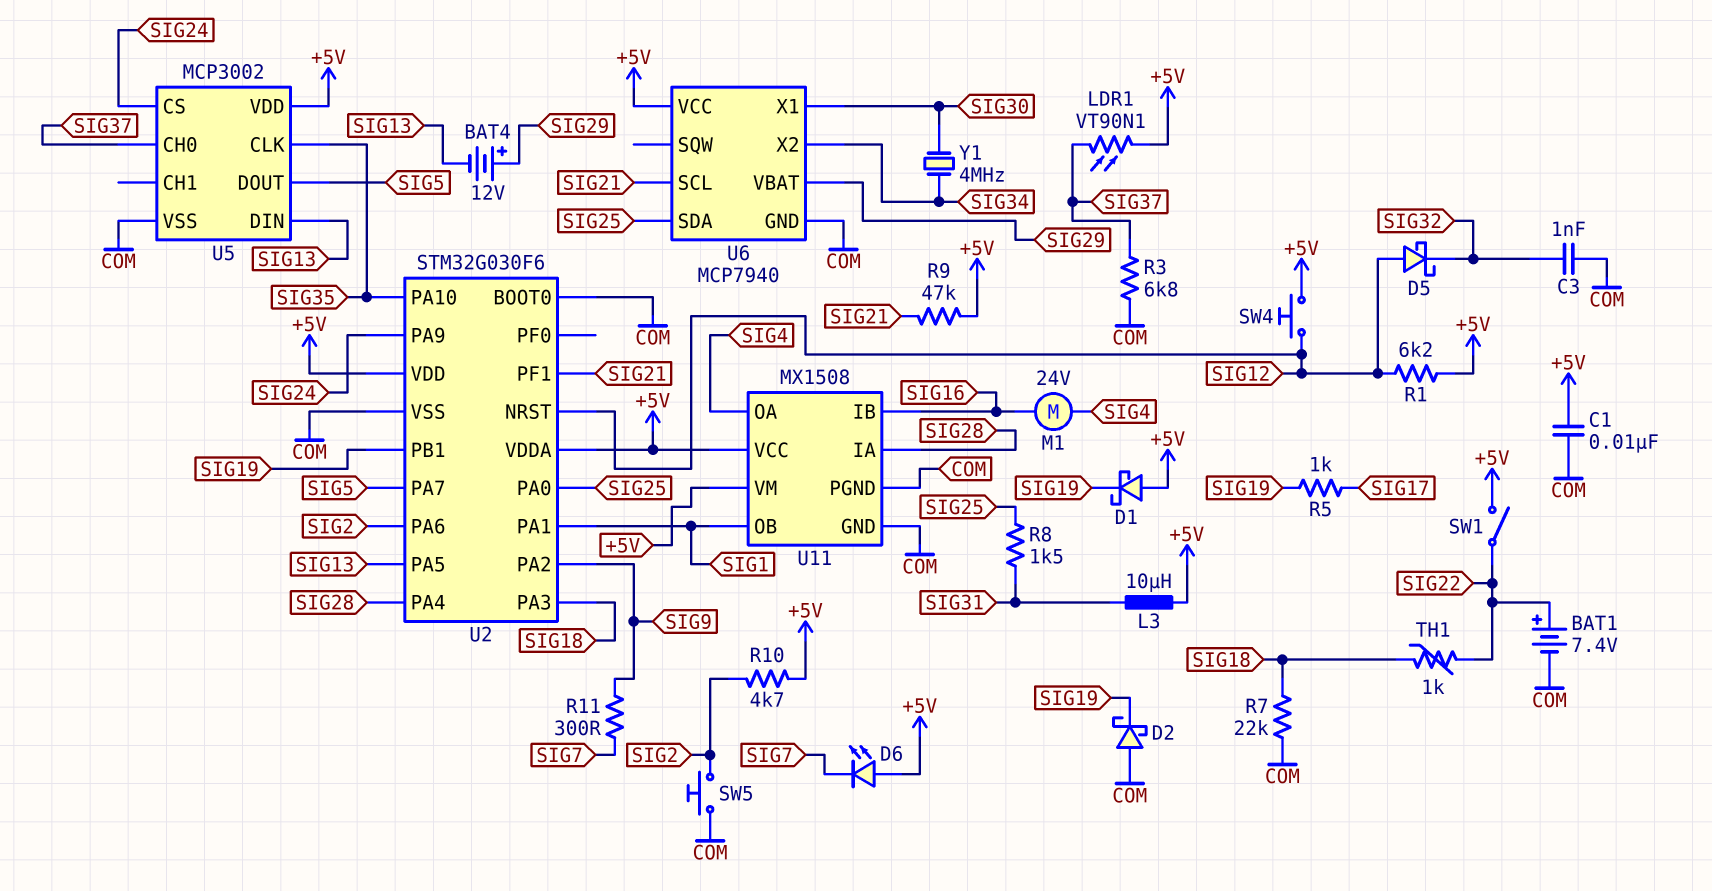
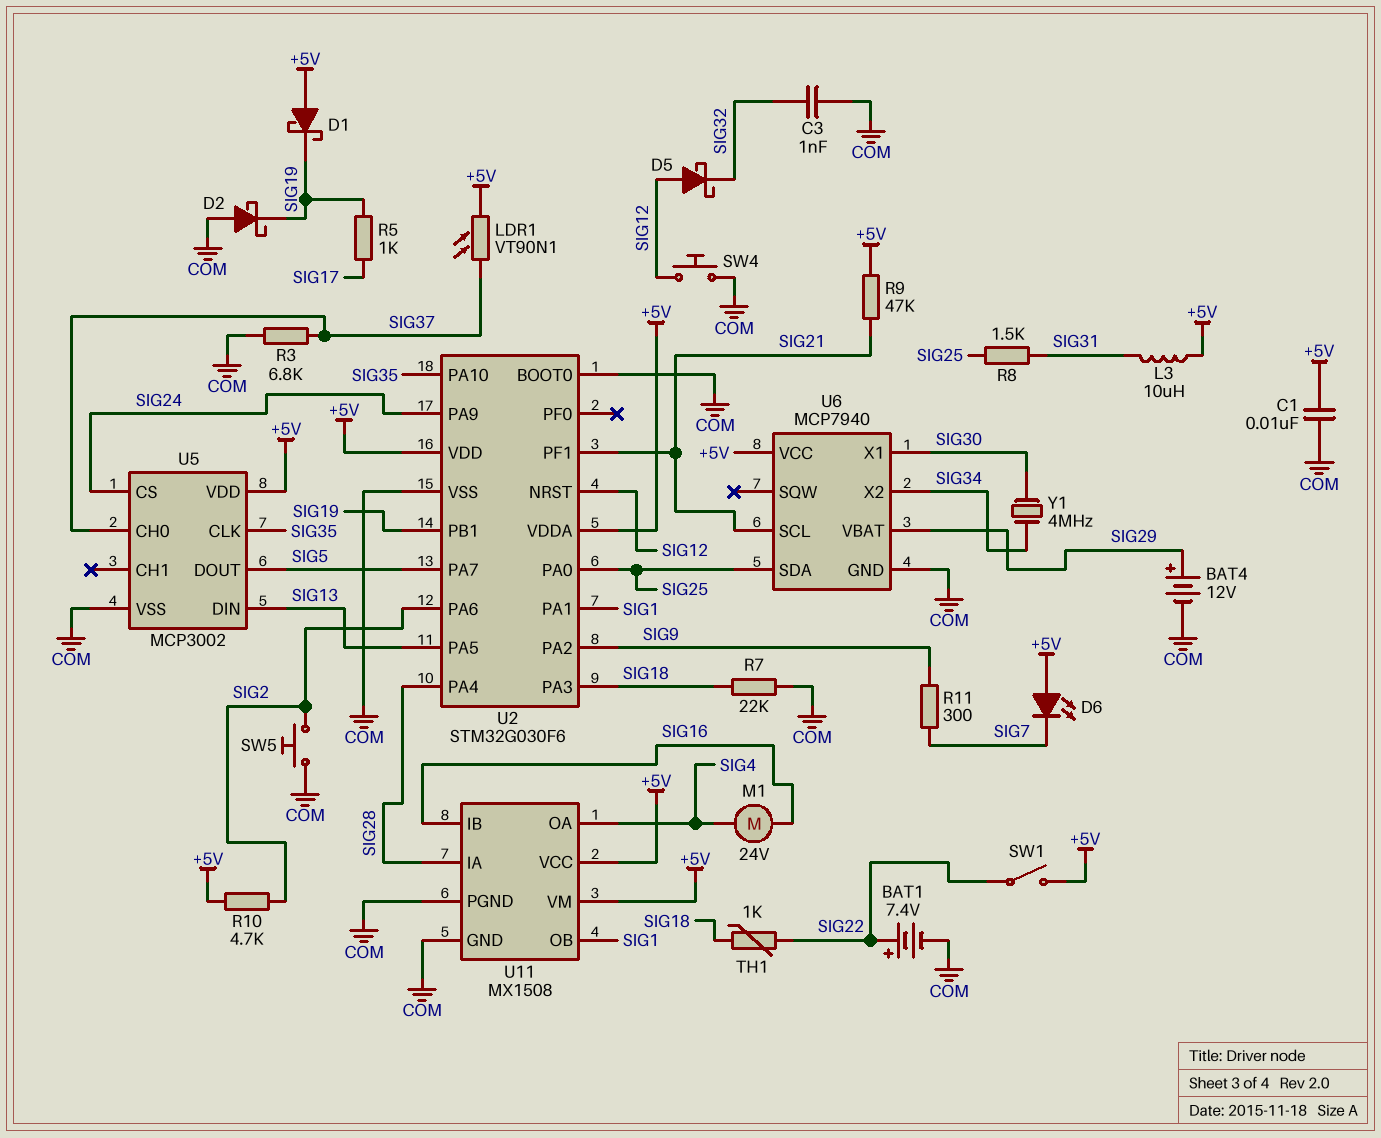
BAT4: 12V (plus SIG29, minus SIG13) -> 12V (plus SIG29, minus COM)
R1: 6.2k (+5V, SIG12) -> none
SW4: button (+5V, SIG12) -> button (COM, SIG12)

